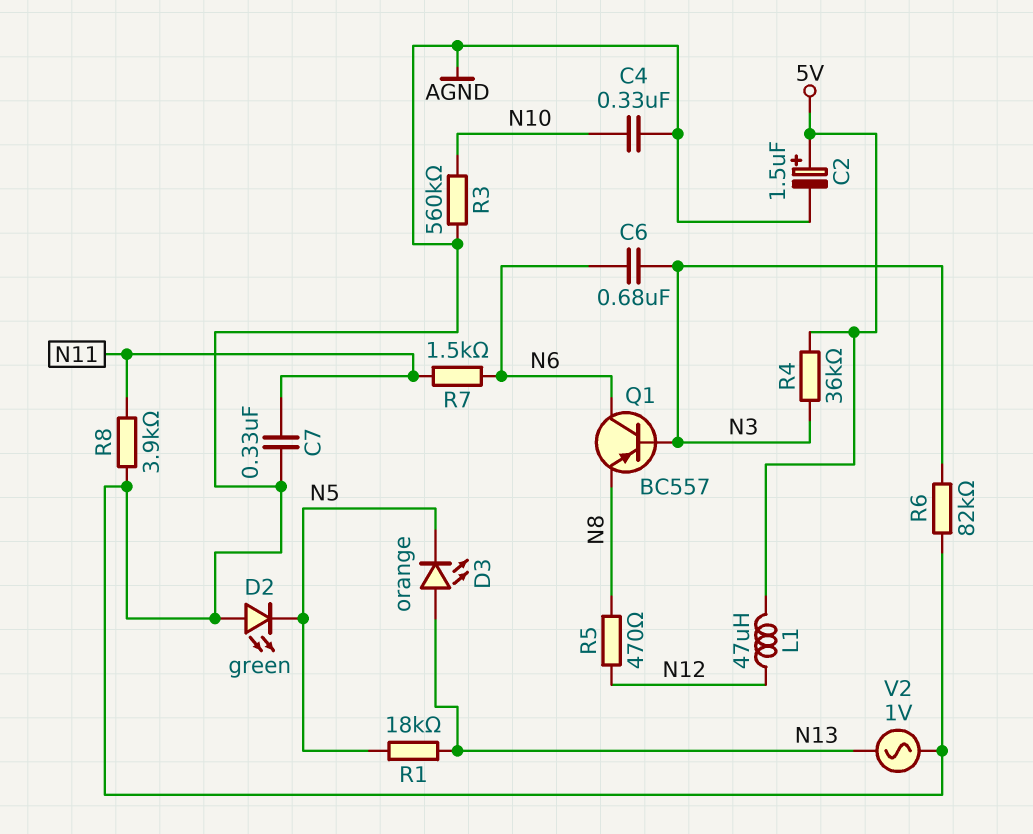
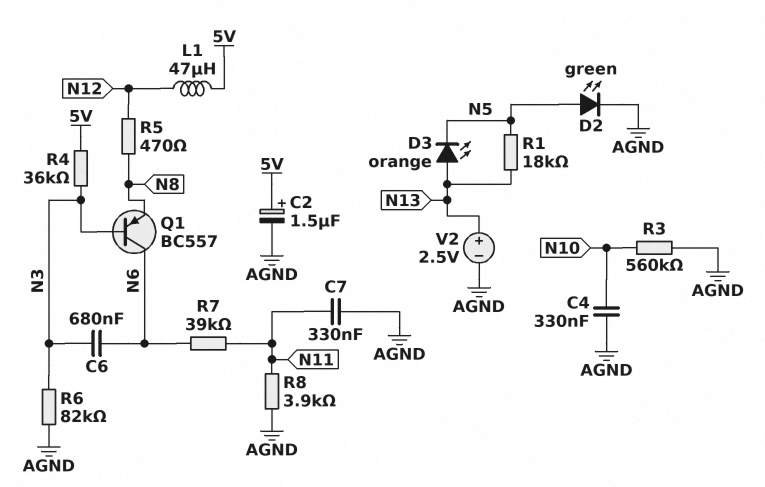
D2: LED green (A AGND, K N5) -> LED green (A N5, K AGND)
R7: 1.5k (N6, N11) -> 39k (N6, N11)
V2: AC 1V (AGND, N13) -> 2.5V (plus N13, minus AGND)

